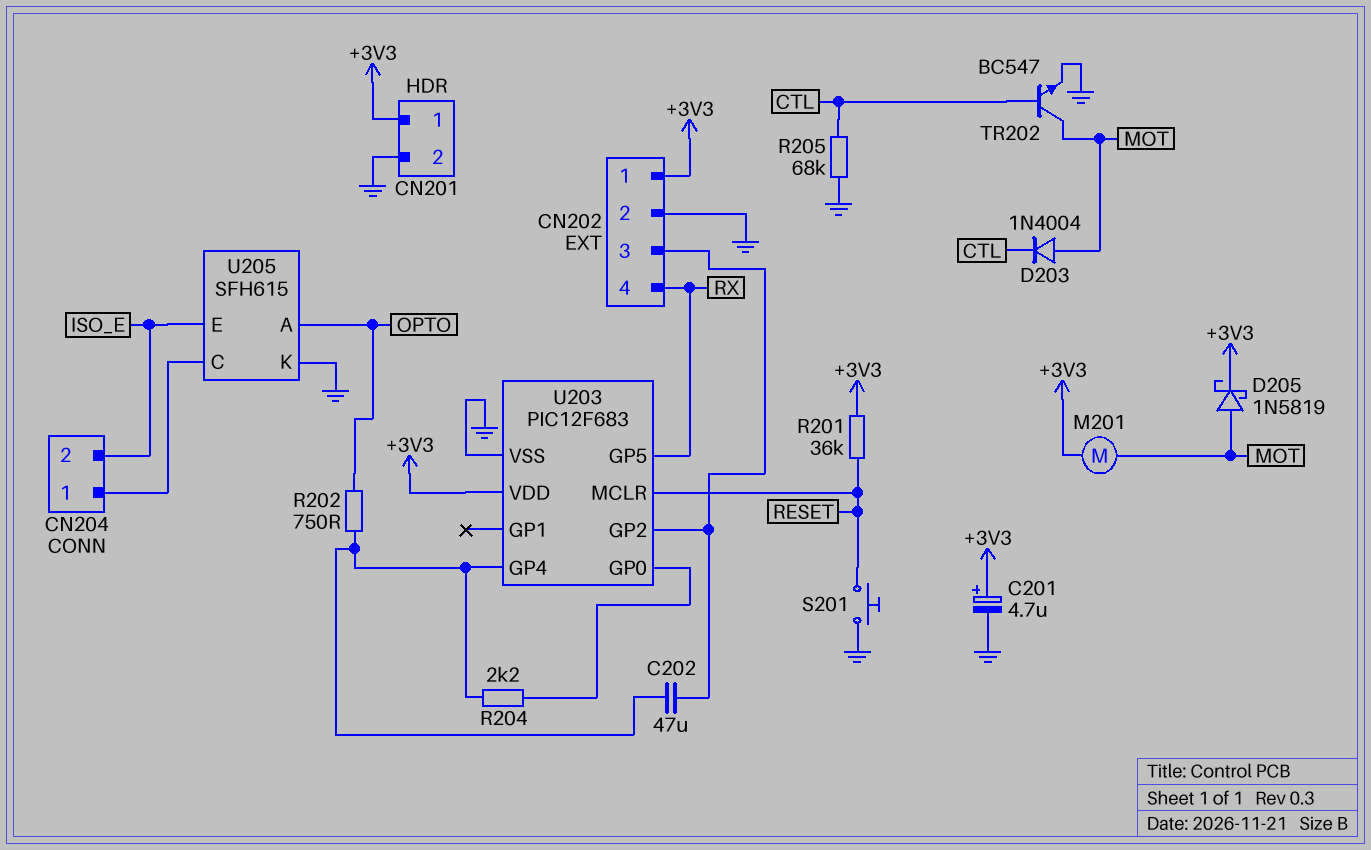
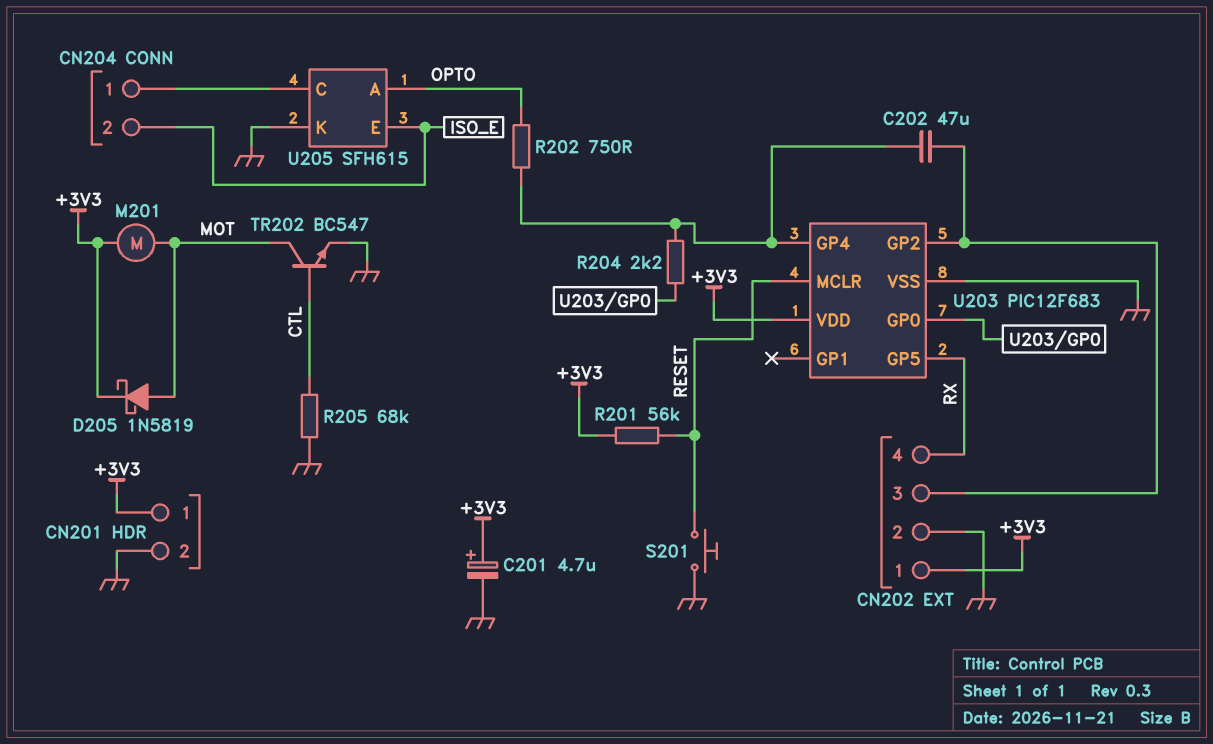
D203: diode 1N4004 (A MOT, K CTL) -> none
R201: 36k (+3V3, RESET) -> 56k (+3V3, RESET)

